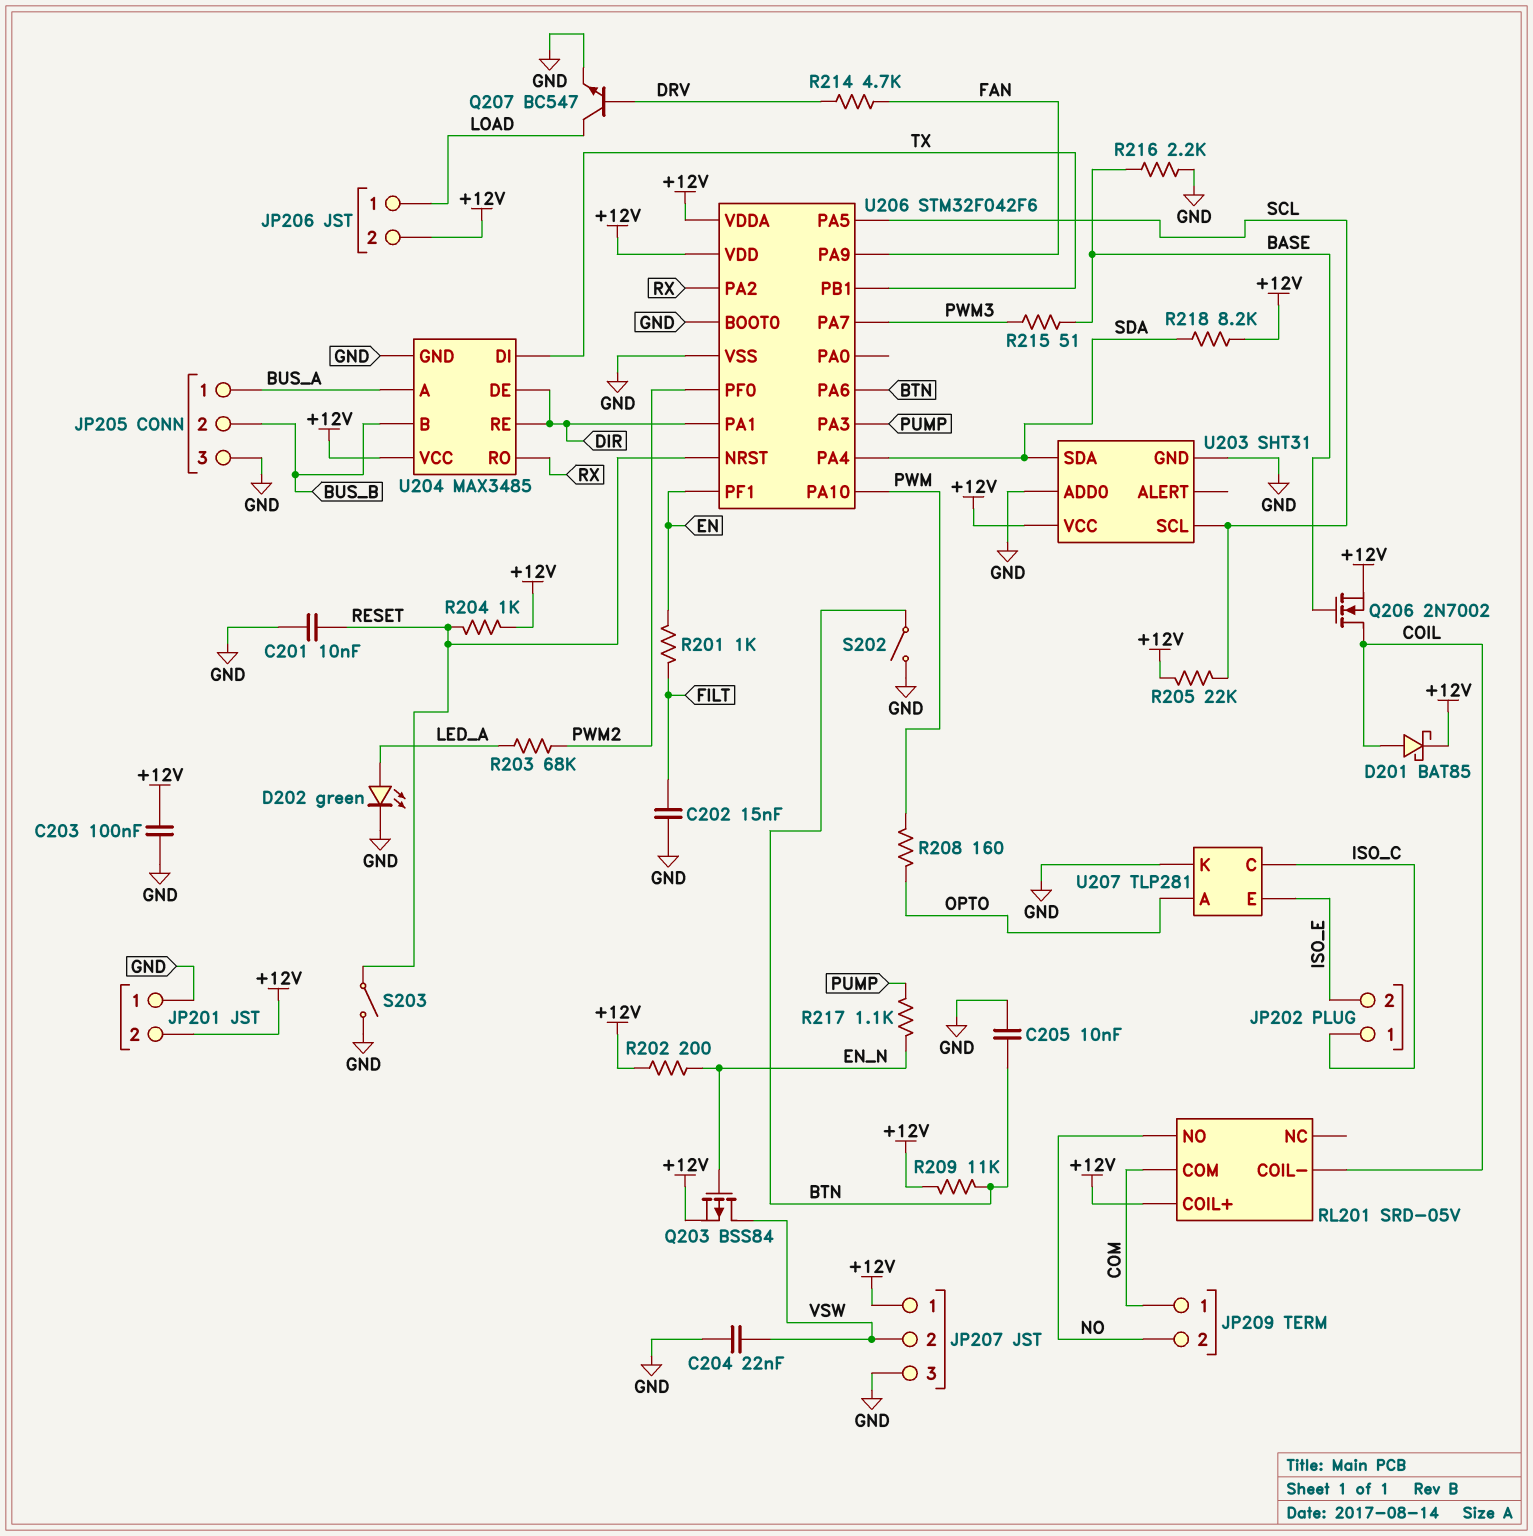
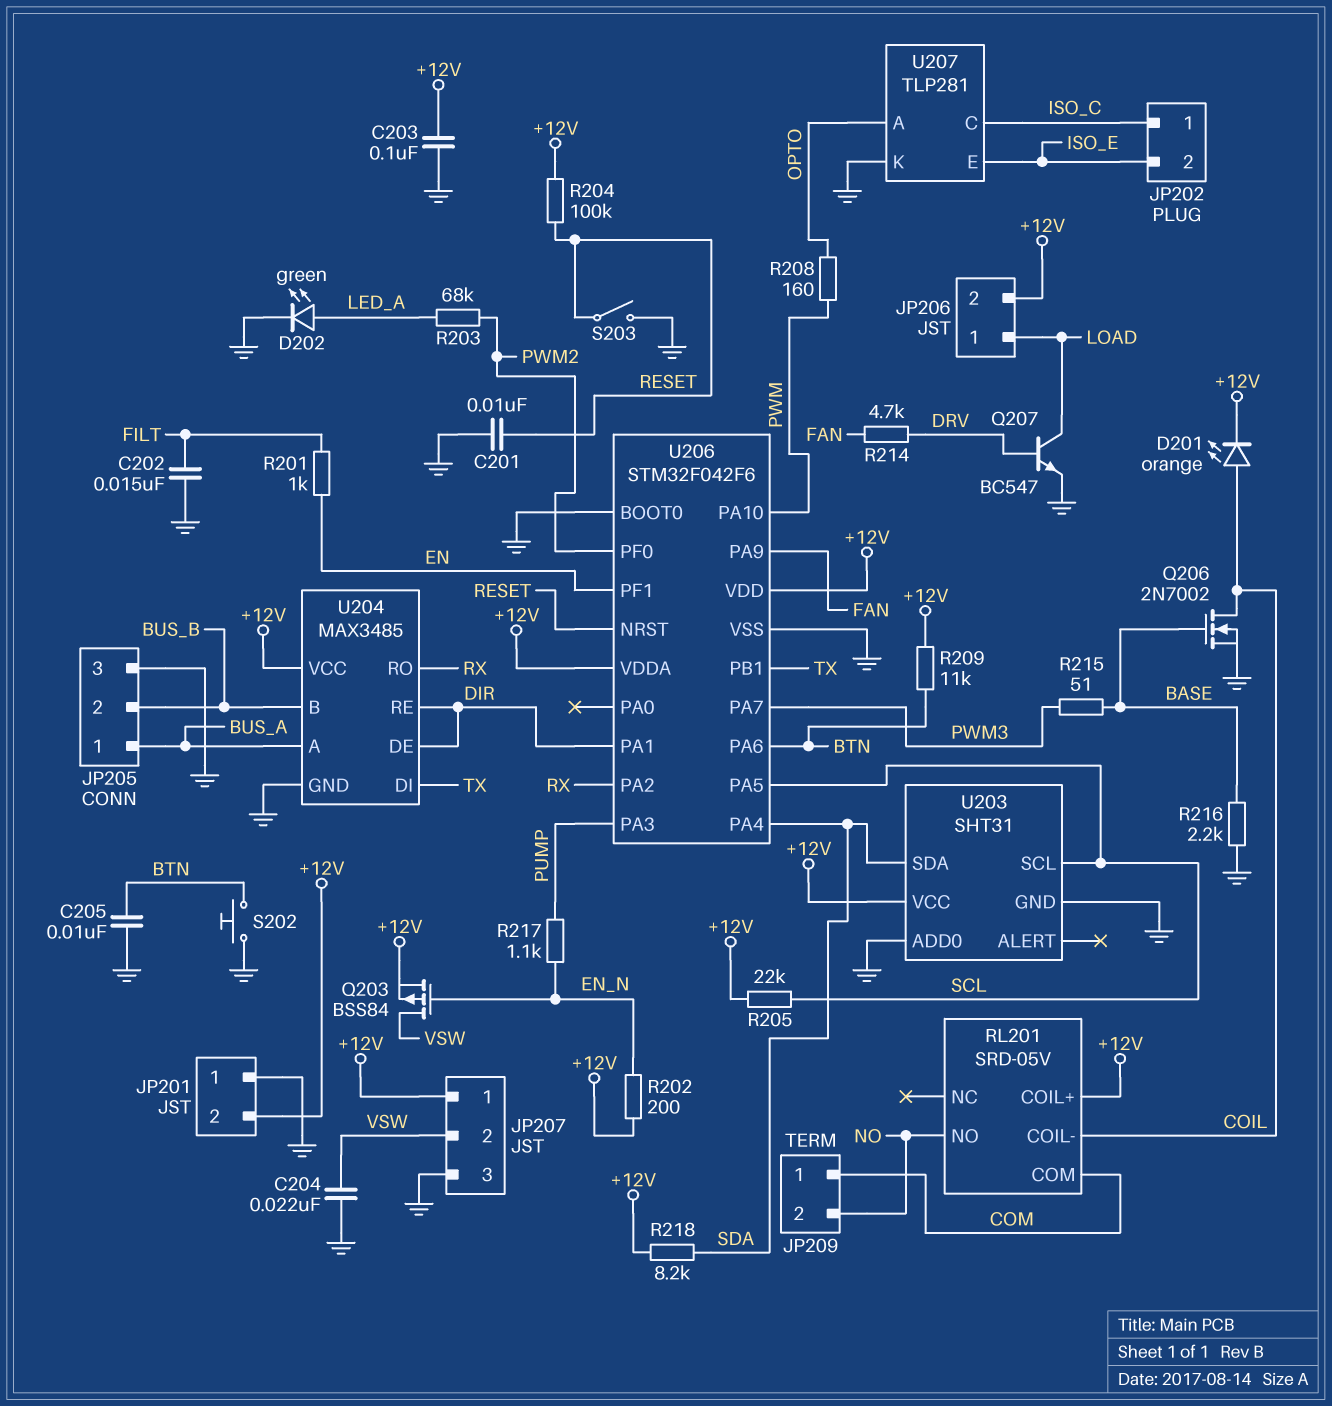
D201: schottky BAT85 (A COIL, K +12V) -> LED orange (A COIL, K +12V)
Q206: NMOS 2N7002 (G BASE, D COIL, S +12V) -> NMOS 2N7002 (G BASE, D COIL, S GND)
R204: 1k (+12V, RESET) -> 100k (+12V, RESET)
S202: switch (BTN, GND) -> button (BTN, GND)

